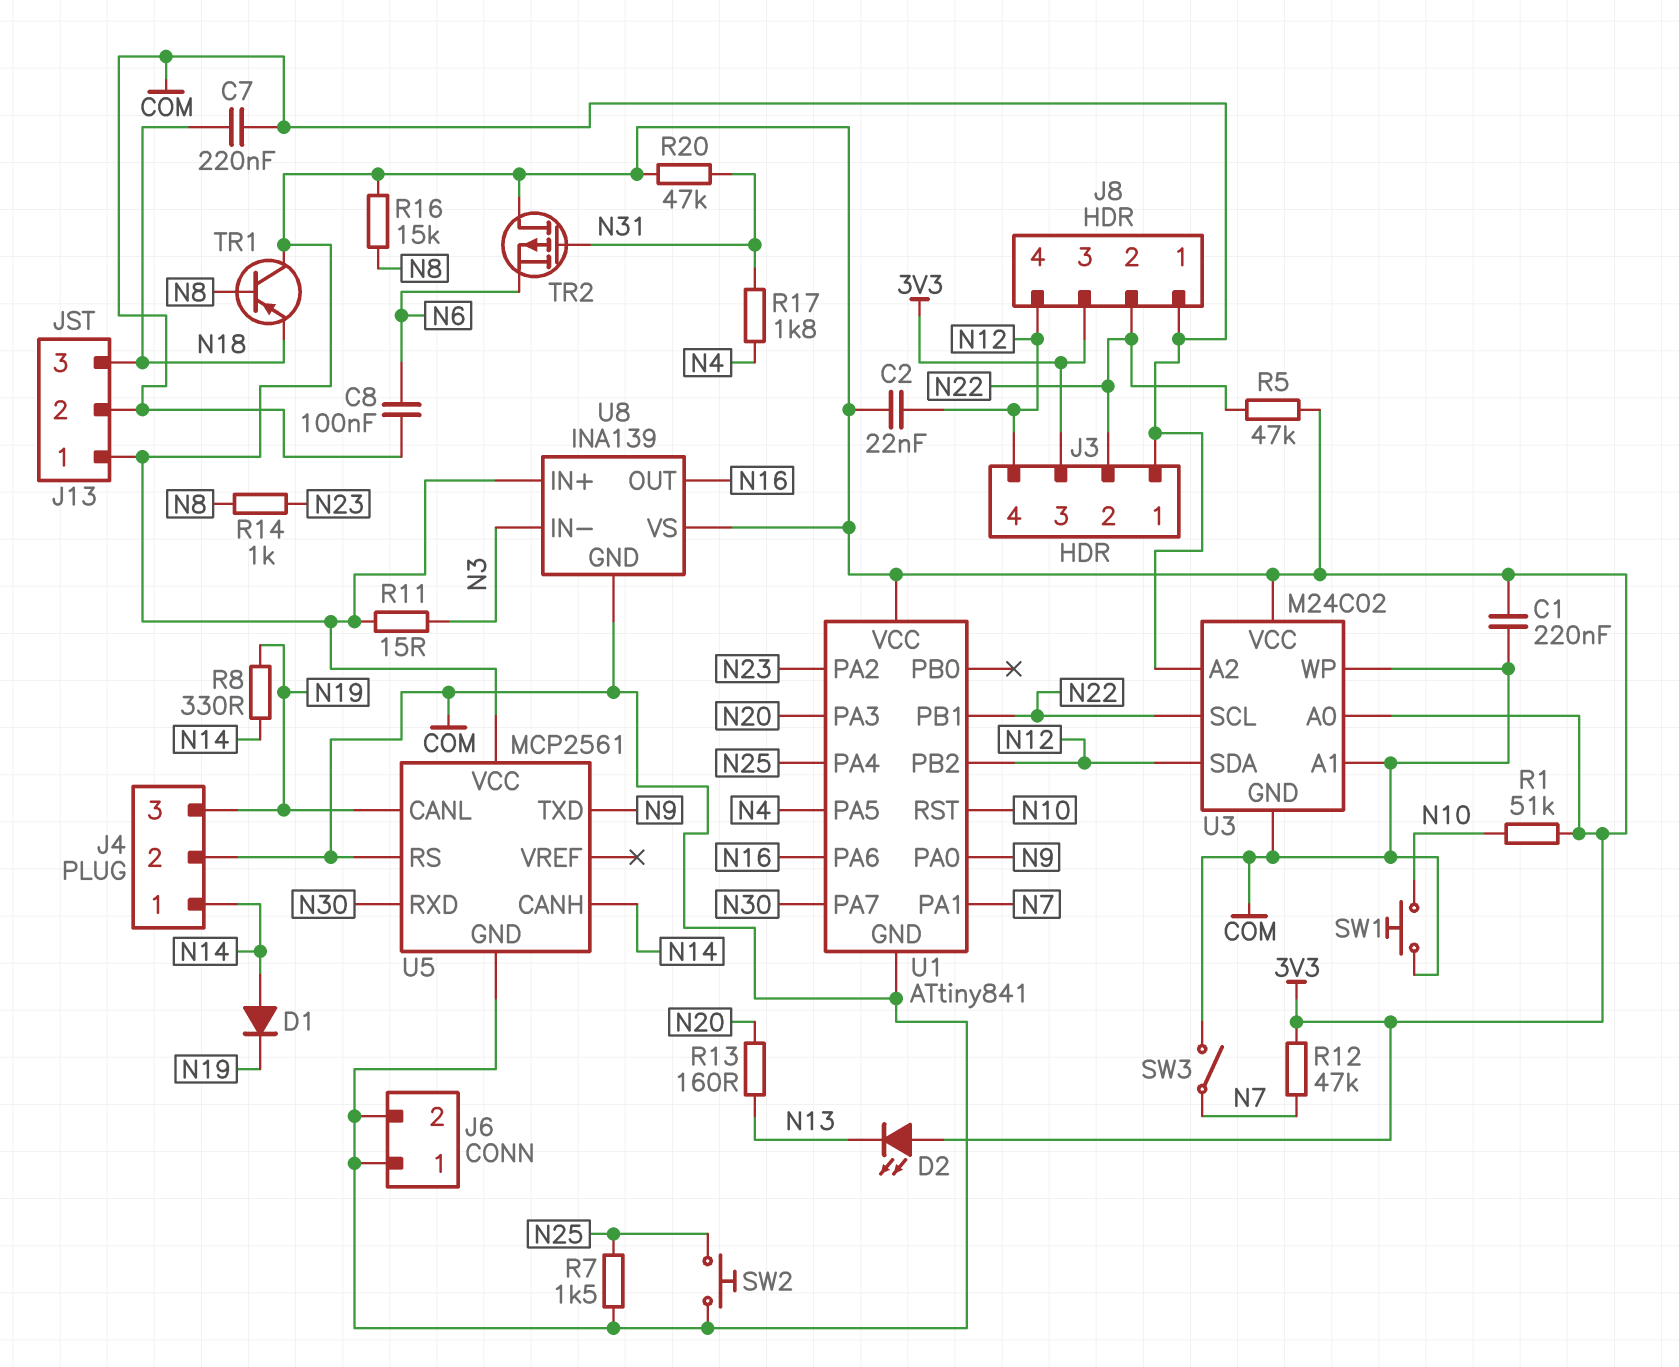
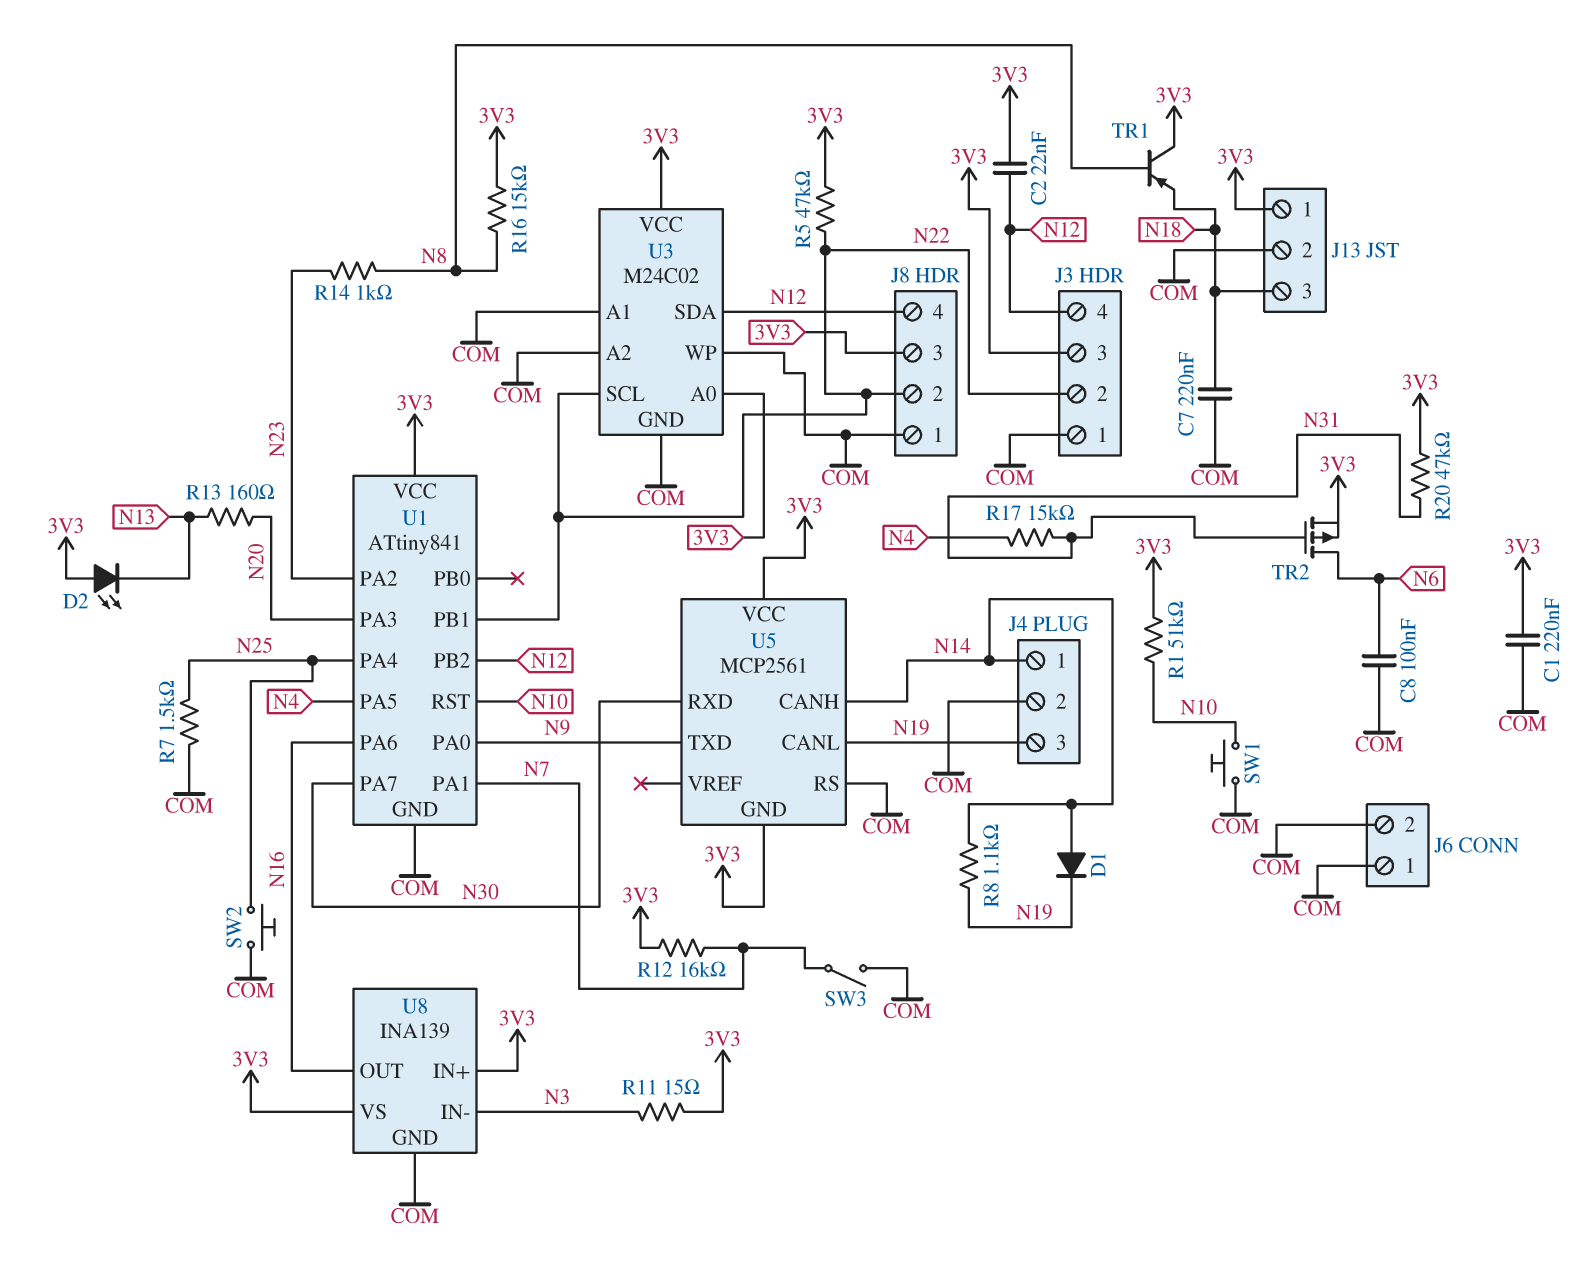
R8: 330 (N14, N19) -> 1.1k (N14, N19)
R12: 47k (3V3, N7) -> 16k (3V3, N7)
R17: 1.8k (N4, N31) -> 15k (N4, N31)
TR2: PMOS (G N31, D 3V3, S N6) -> PMOS (G N31, D N6, S 3V3)
U5 pin GND: COM -> 3V3

